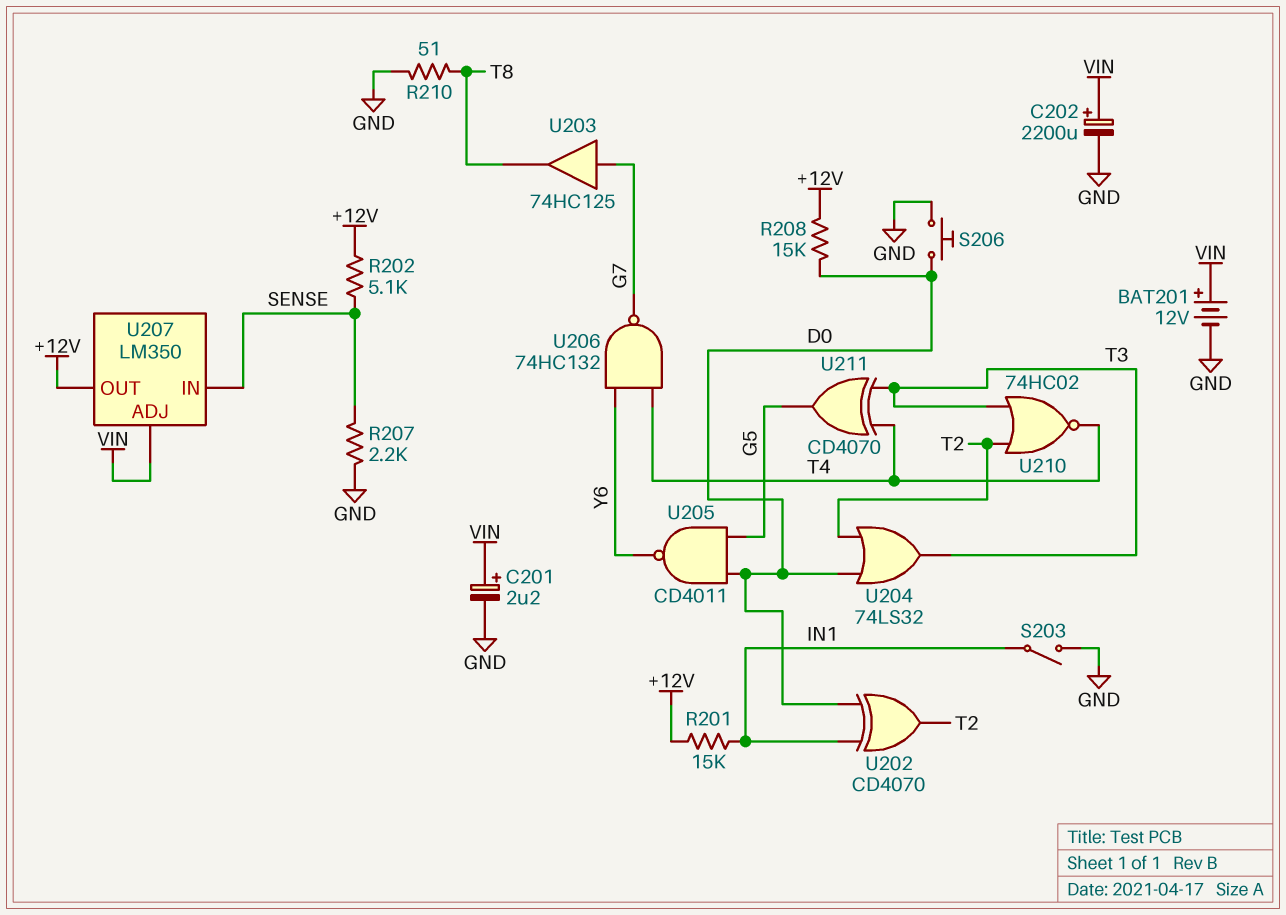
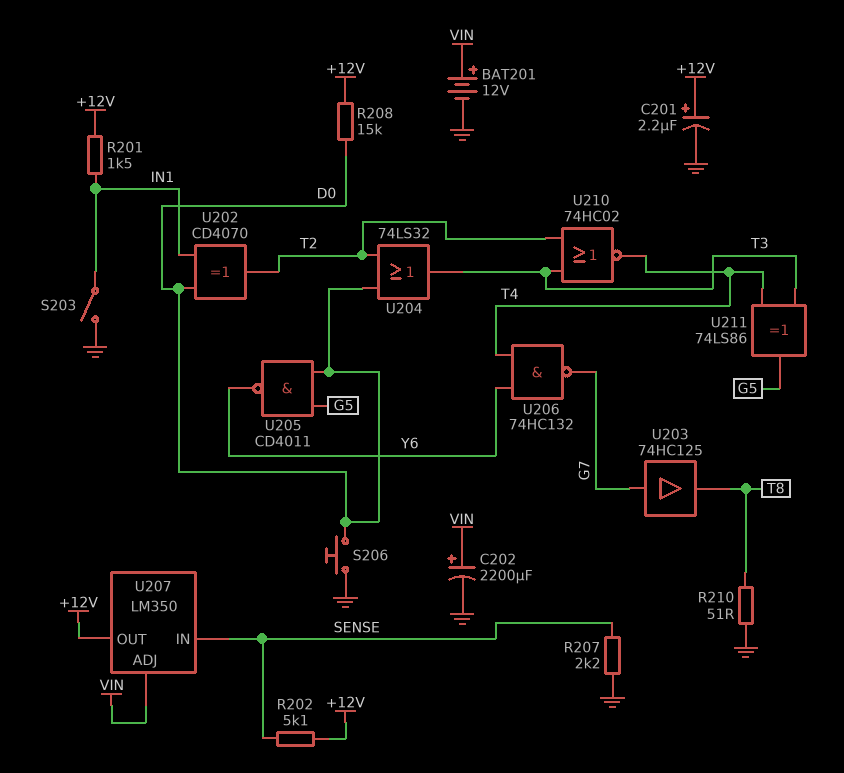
C201: 2.2uF (plus VIN, minus GND) -> 2.2uF (plus +12V, minus GND)
R201: 15k (+12V, IN1) -> 1.5k (+12V, IN1)
U211: XOR CD4070 (in T3, in T4, out G5) -> XOR 74LS86 (in T3, in T4, out G5)

